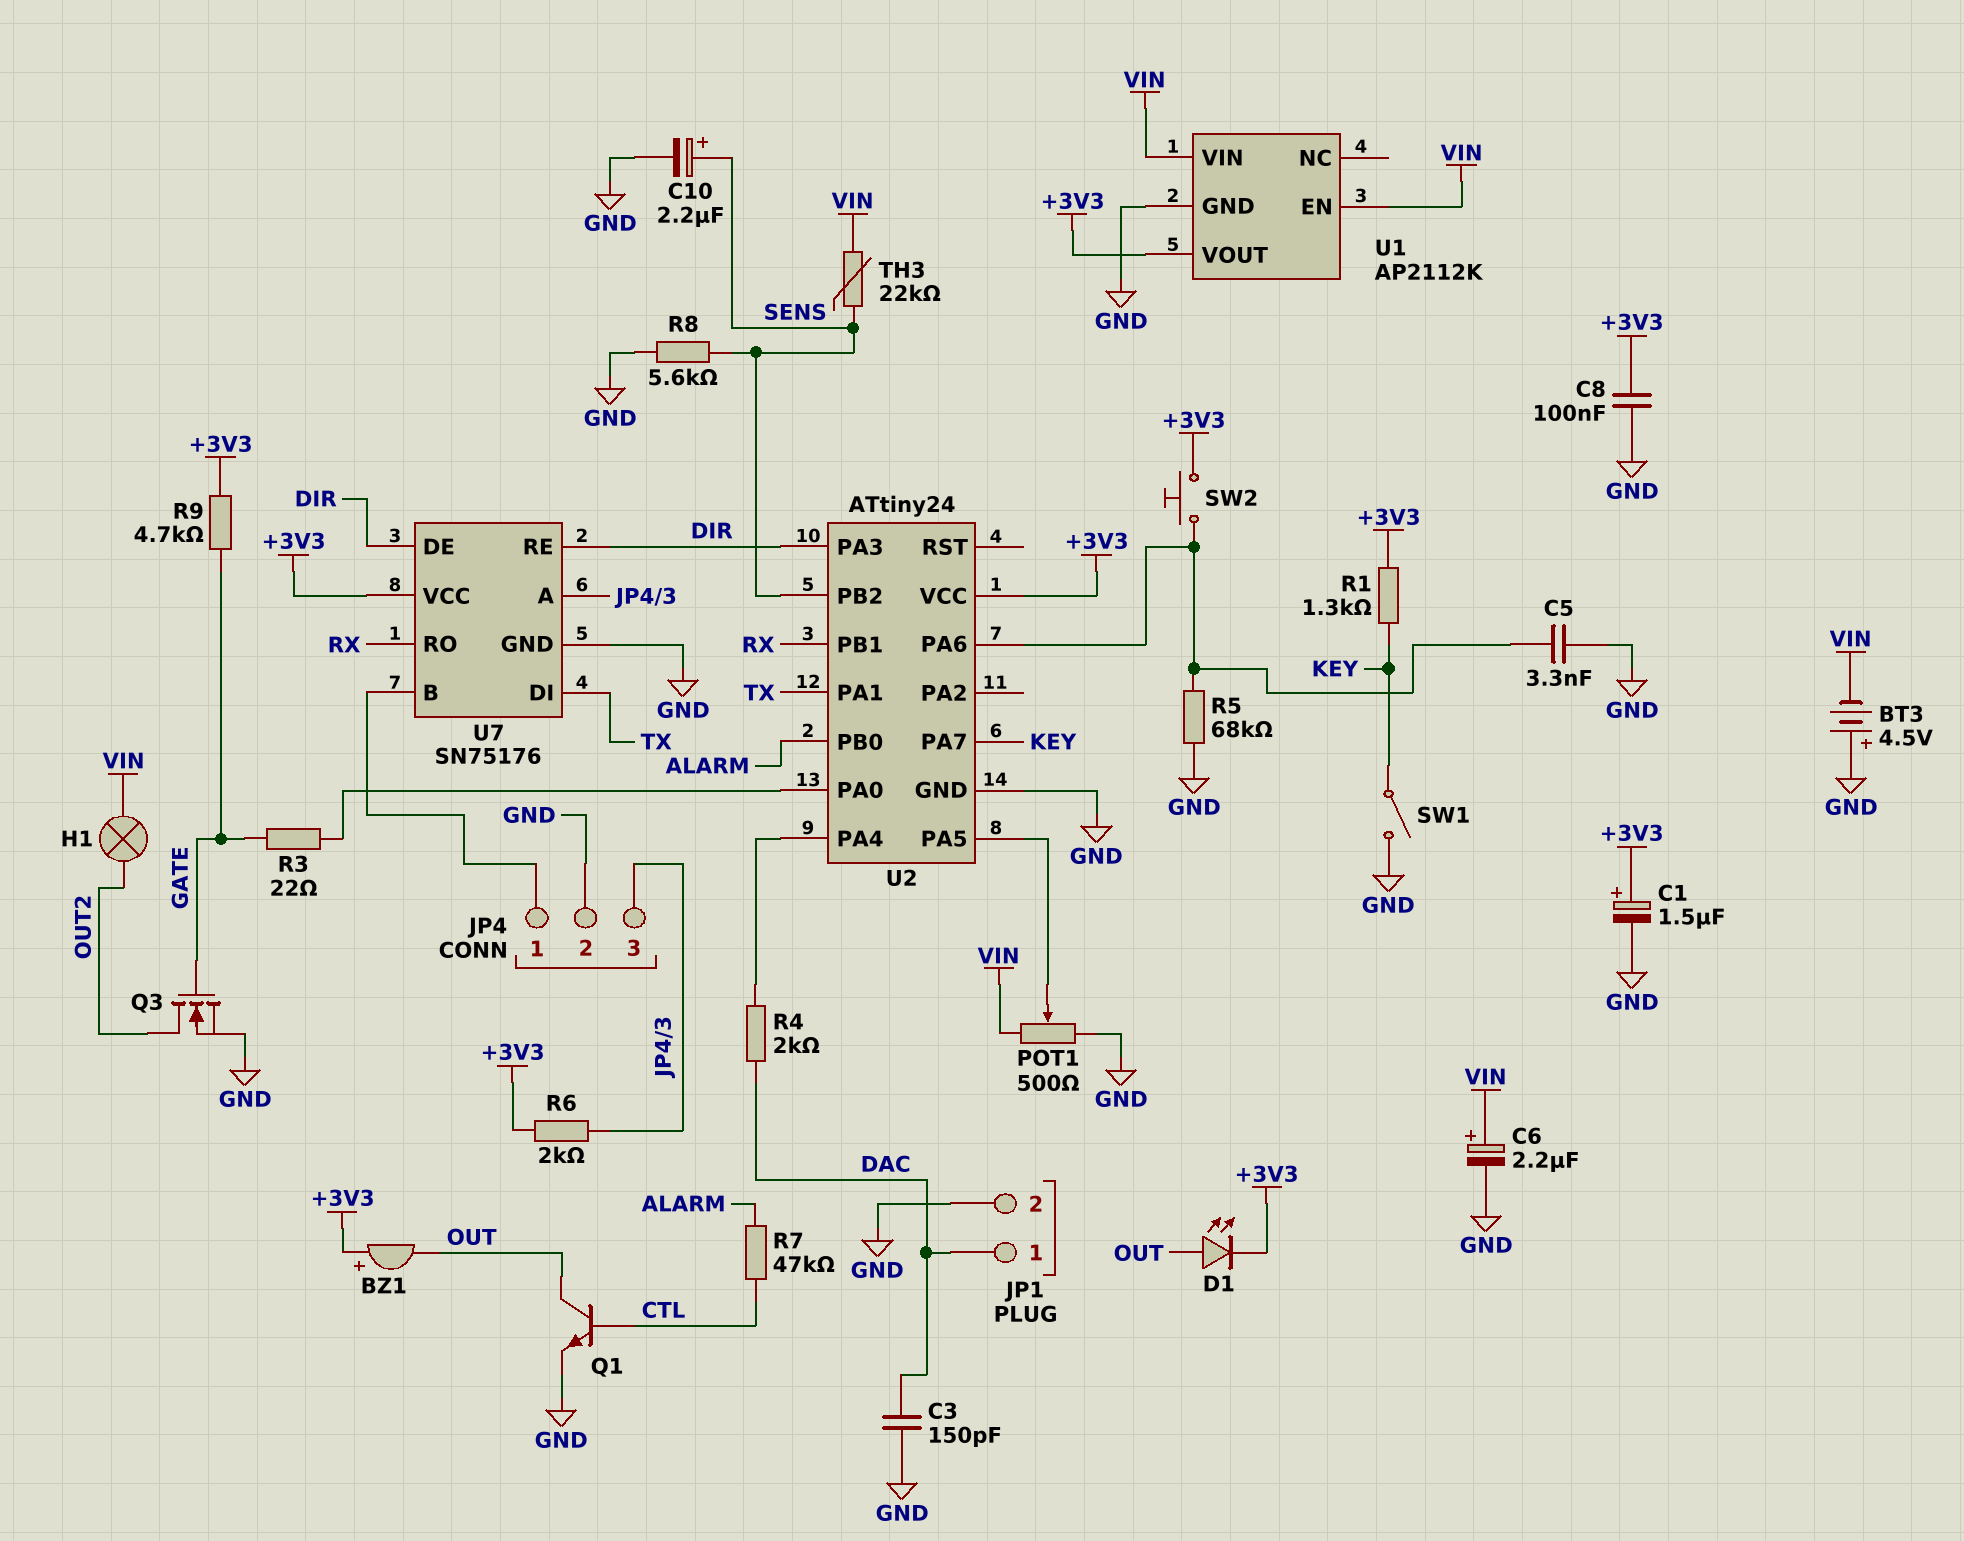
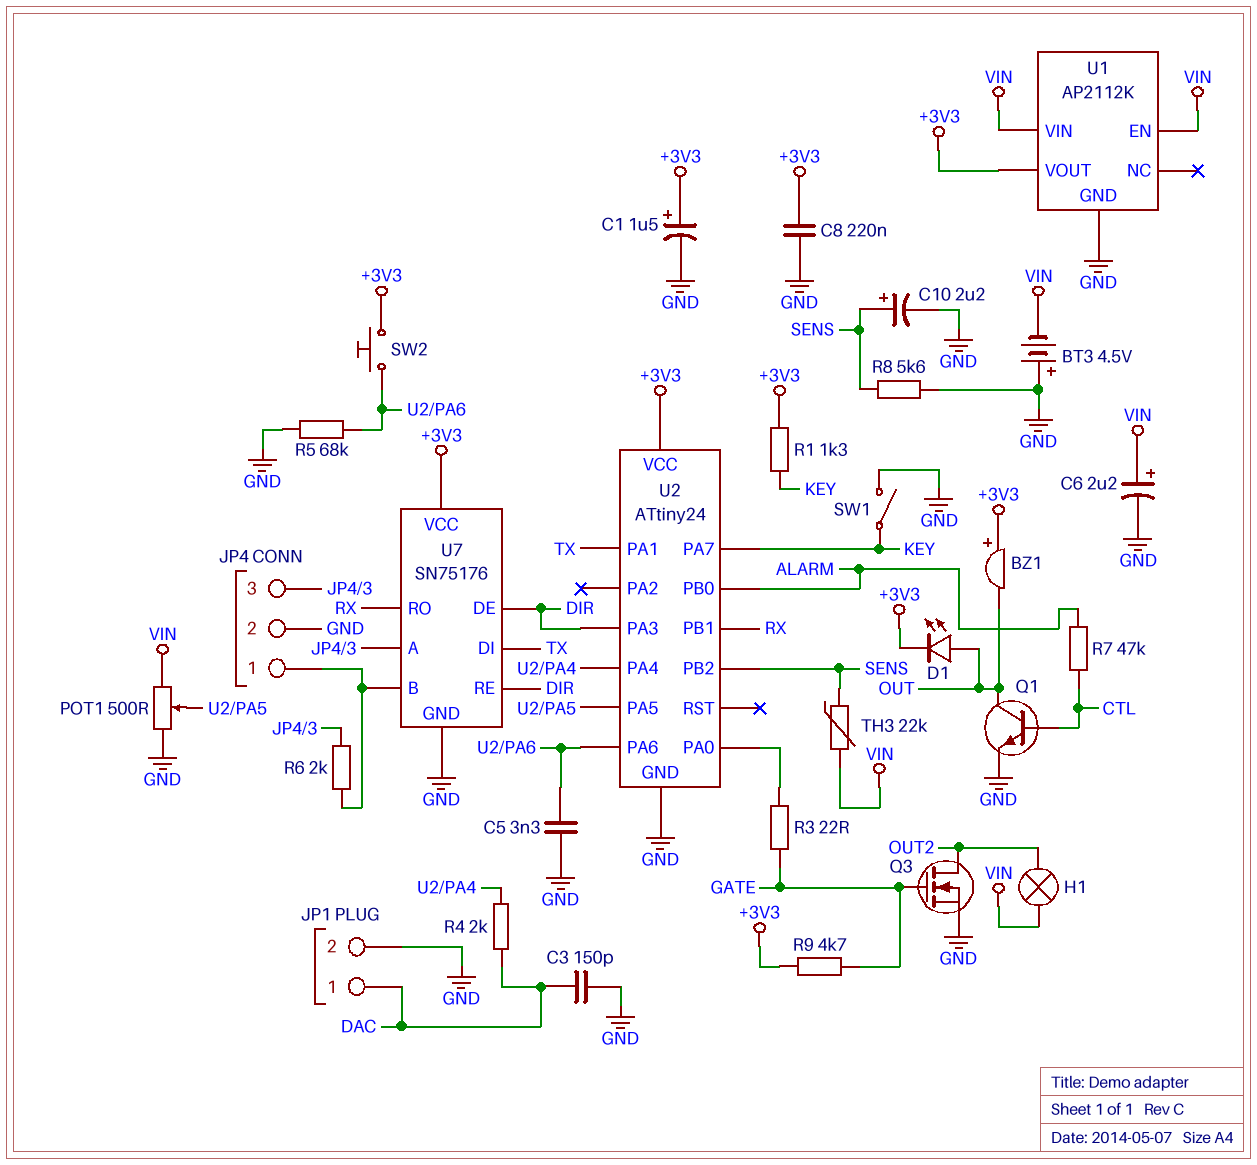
C8: 100nF (+3V3, GND) -> 220nF (+3V3, GND)
R6: 2k (+3V3, JP4/3) -> 2k (JP4/1, JP4/3)

